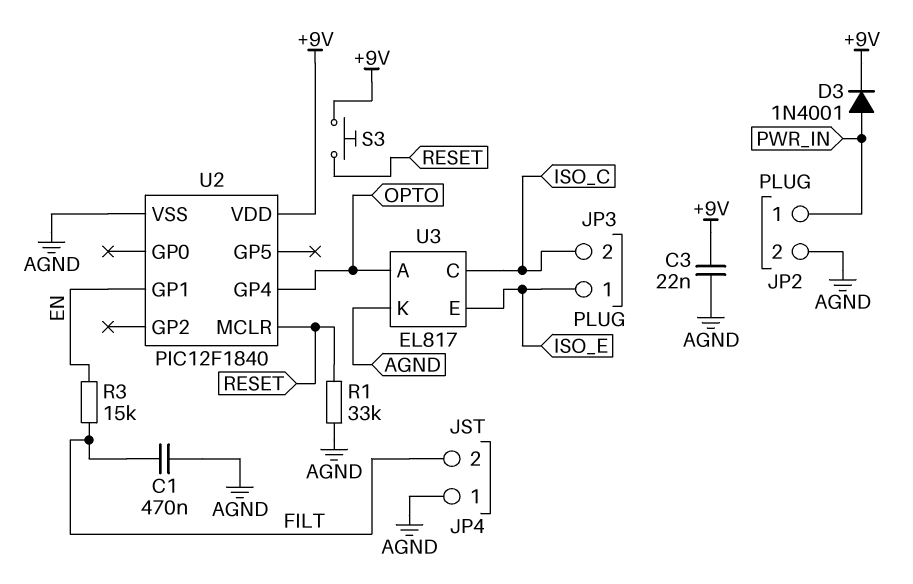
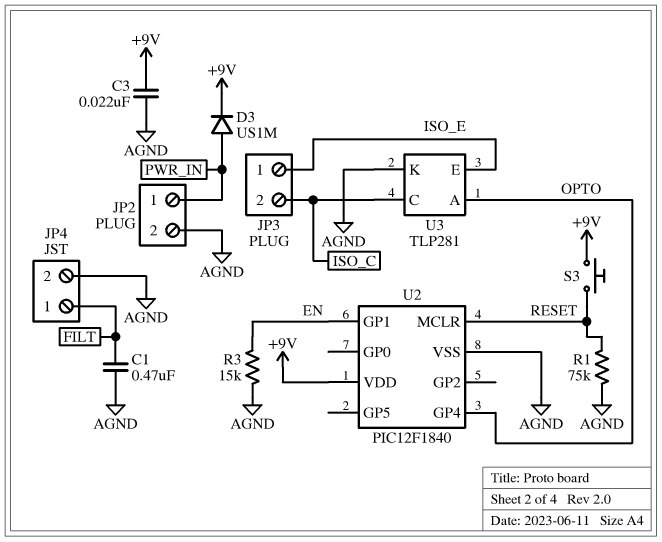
D3: diode 1N4001 (A PWR_IN, K +9V) -> diode US1M (A PWR_IN, K +9V)
JP4 pin 1: AGND -> FILT
JP4 pin 2: FILT -> AGND
R1: 33k (AGND, RESET) -> 75k (AGND, RESET)
R3: 15k (EN, FILT) -> 15k (AGND, EN)
U3: EL817 -> TLP281

